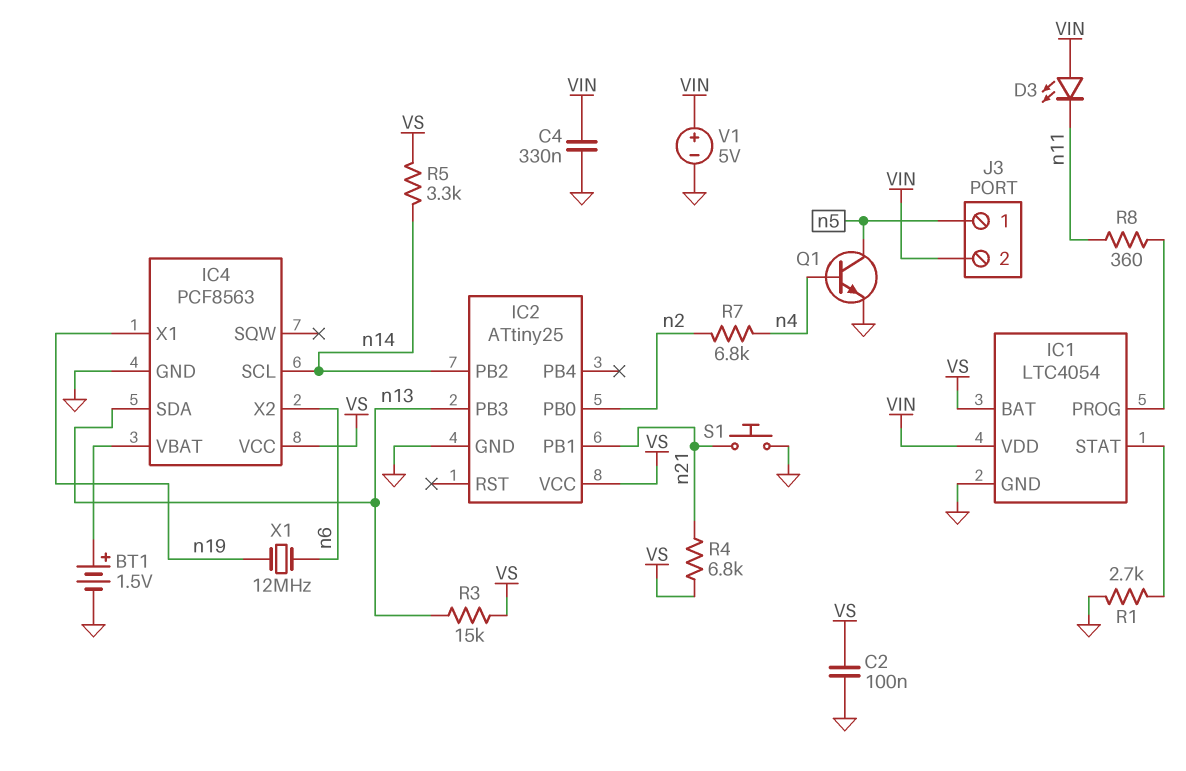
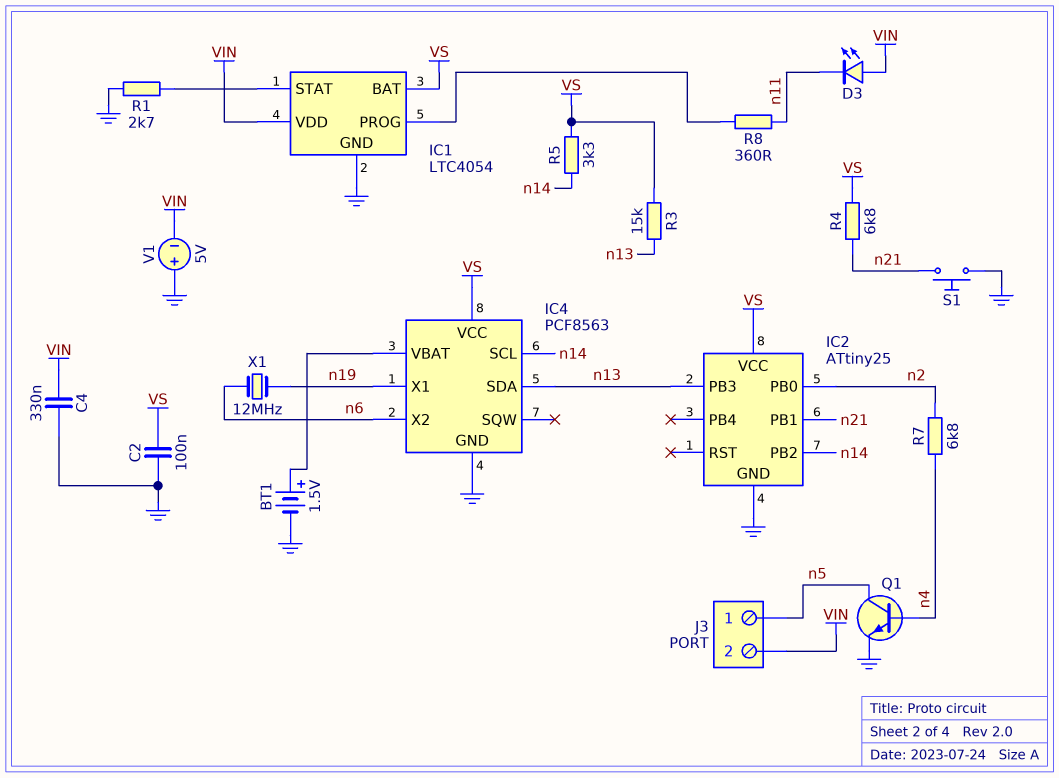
V1: 5V (plus VIN, minus GND) -> 5V (plus GND, minus VIN)

